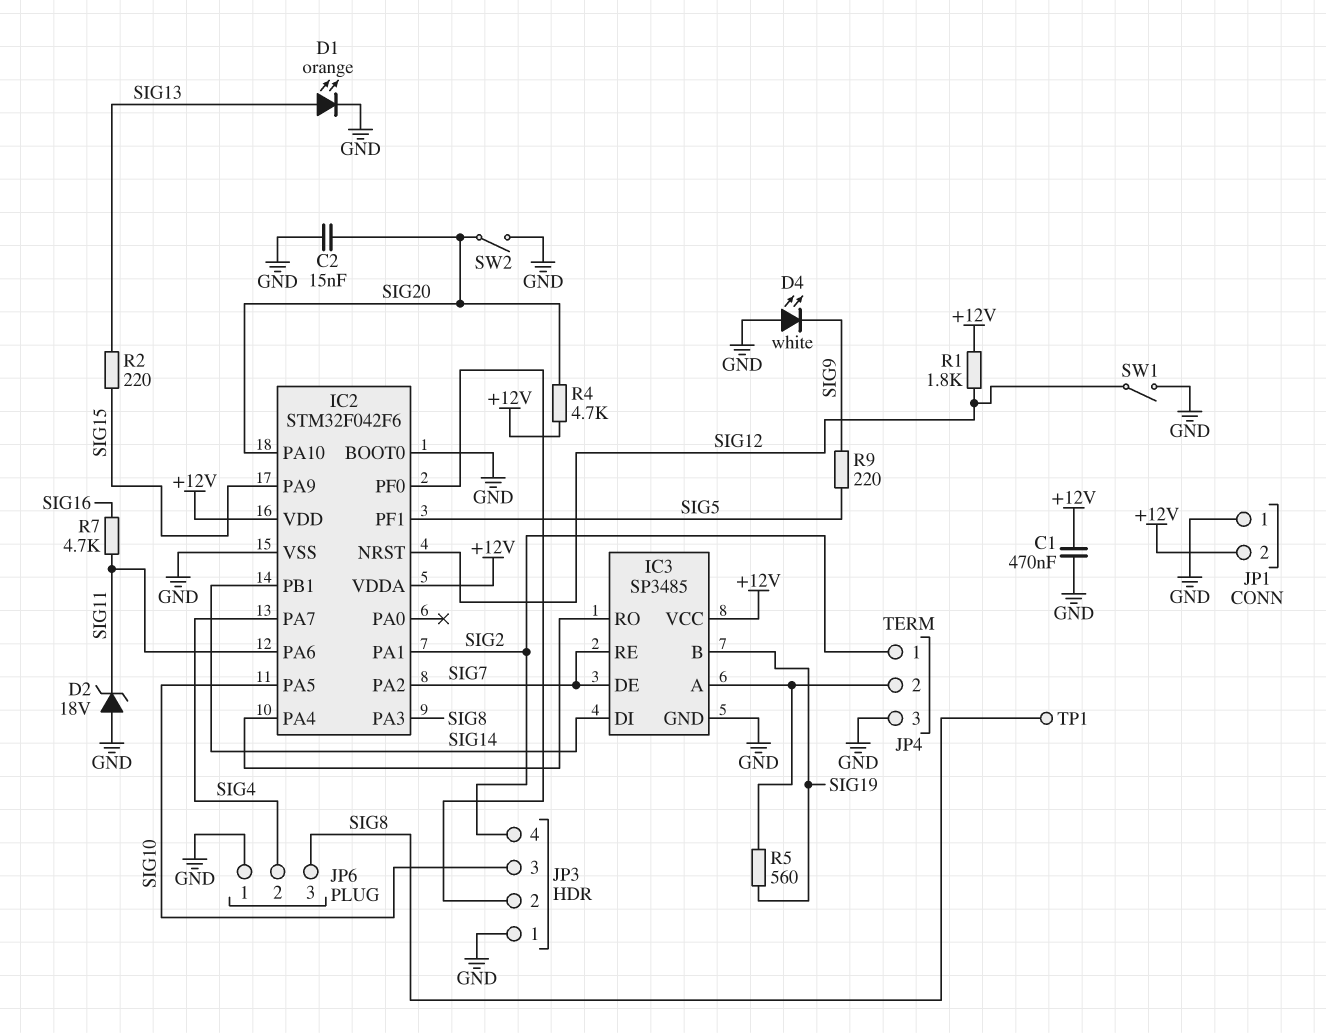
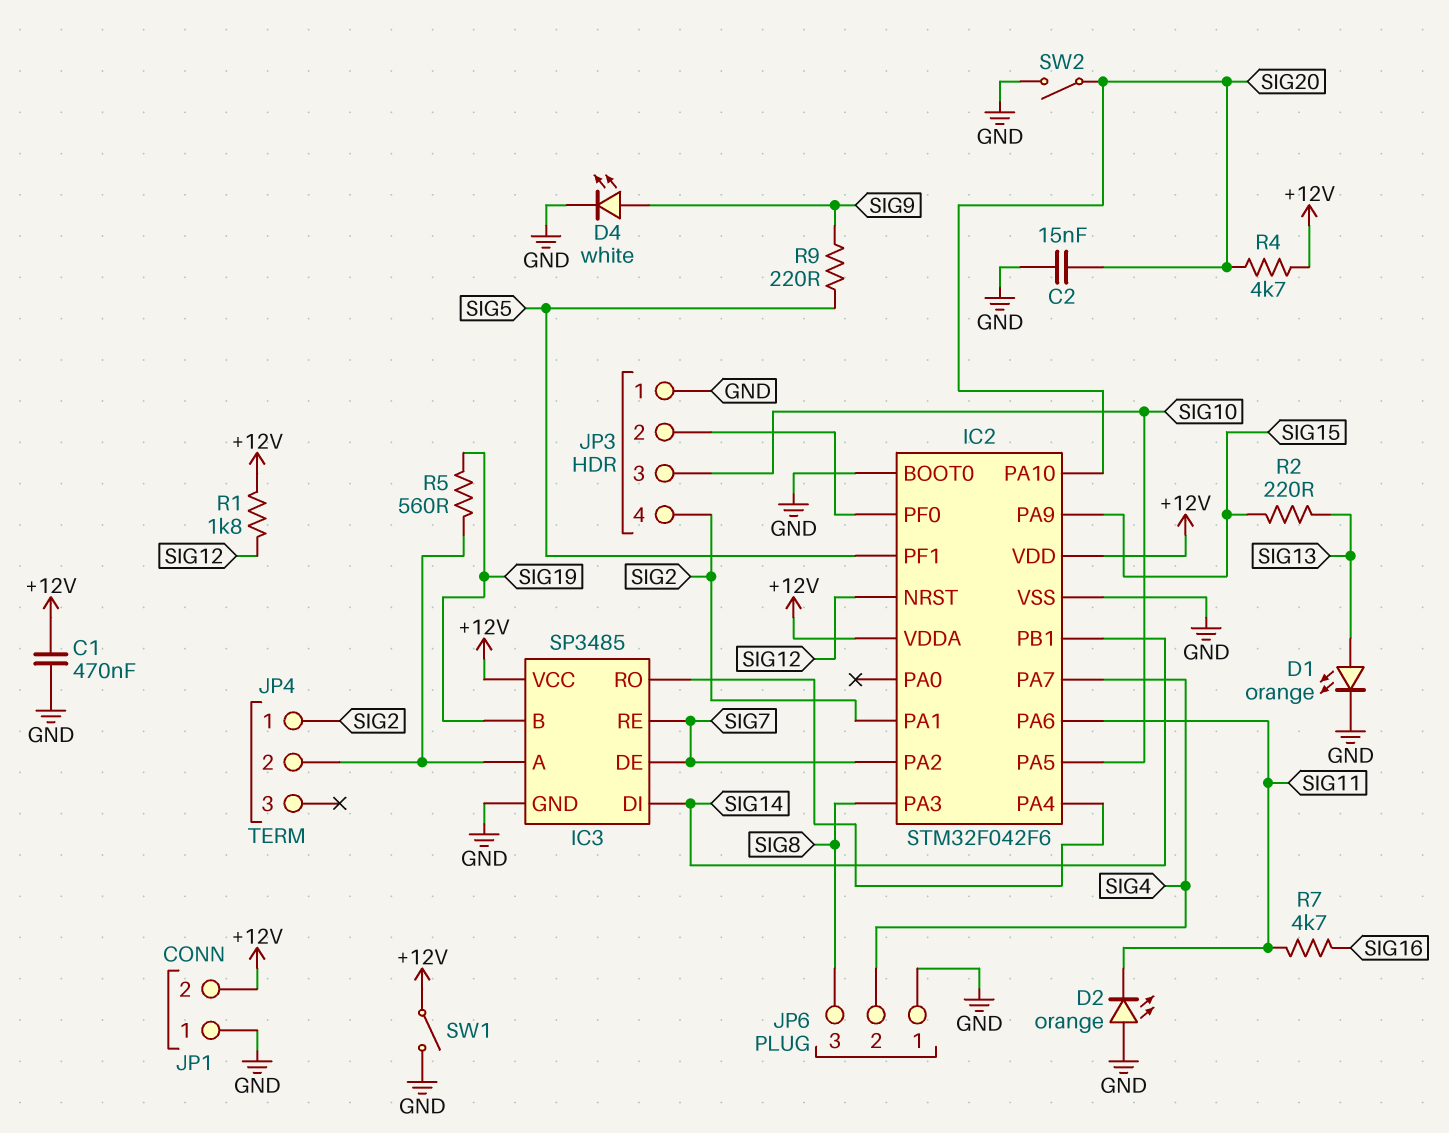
D2: zener 18V (A GND, K SIG11) -> LED orange (A GND, K SIG11)
D4: LED white (A GND, K SIG9) -> LED white (A SIG9, K GND)
JP4 pin 3: GND -> none
SW1: switch (GND, SIG12) -> switch (+12V, GND)
TP1: test point (SIG8) -> none

